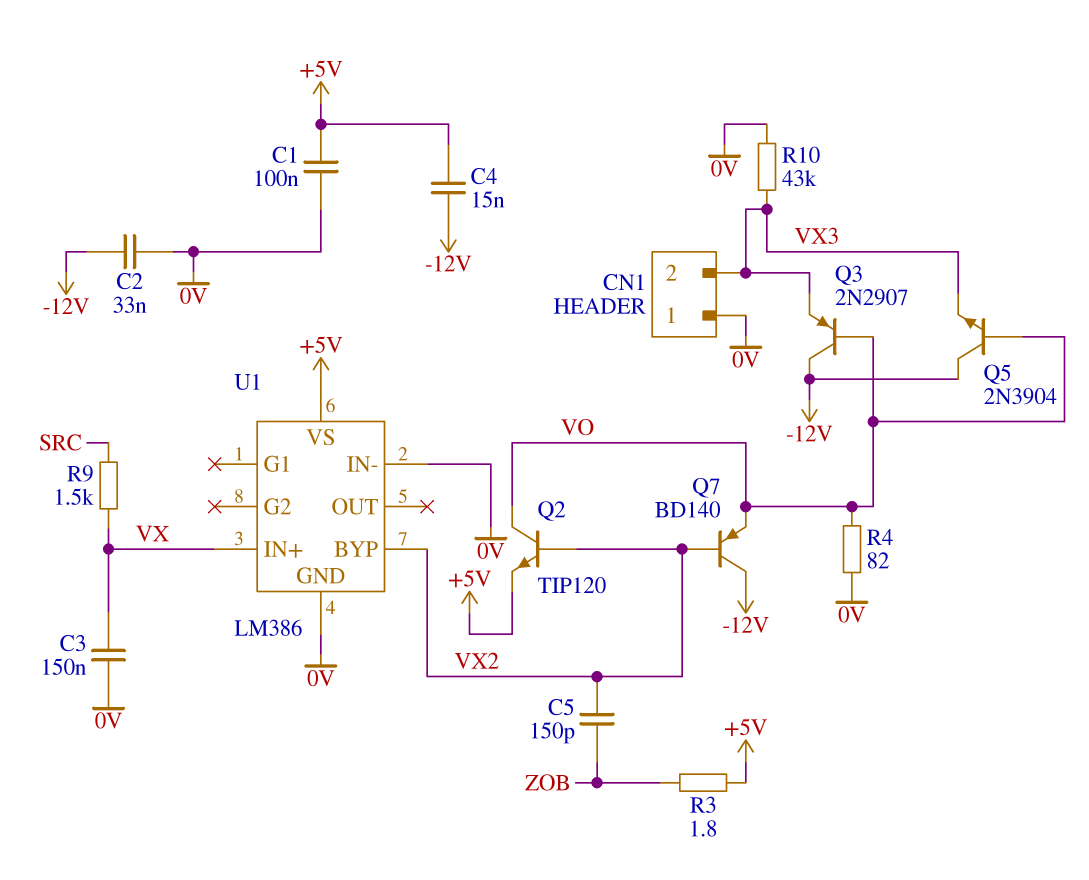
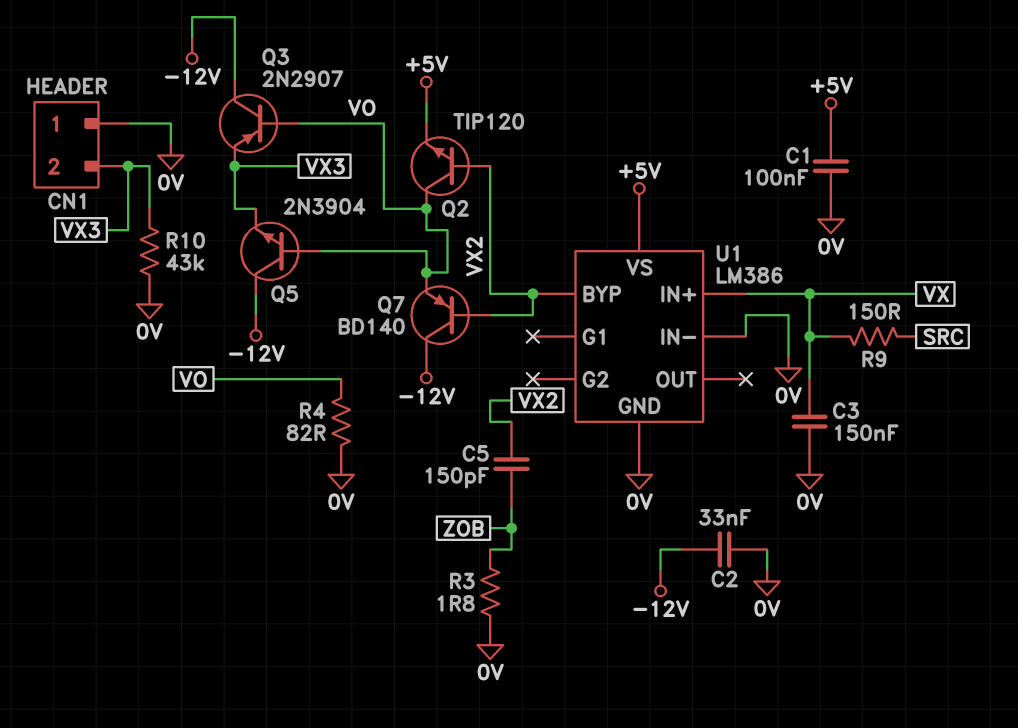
C4: 15nF (+5V, -12V) -> none
R3: 1.8 (+5V, ZOB) -> 1.8 (0V, ZOB)
R9: 1.5k (SRC, VX) -> 150 (SRC, VX)

